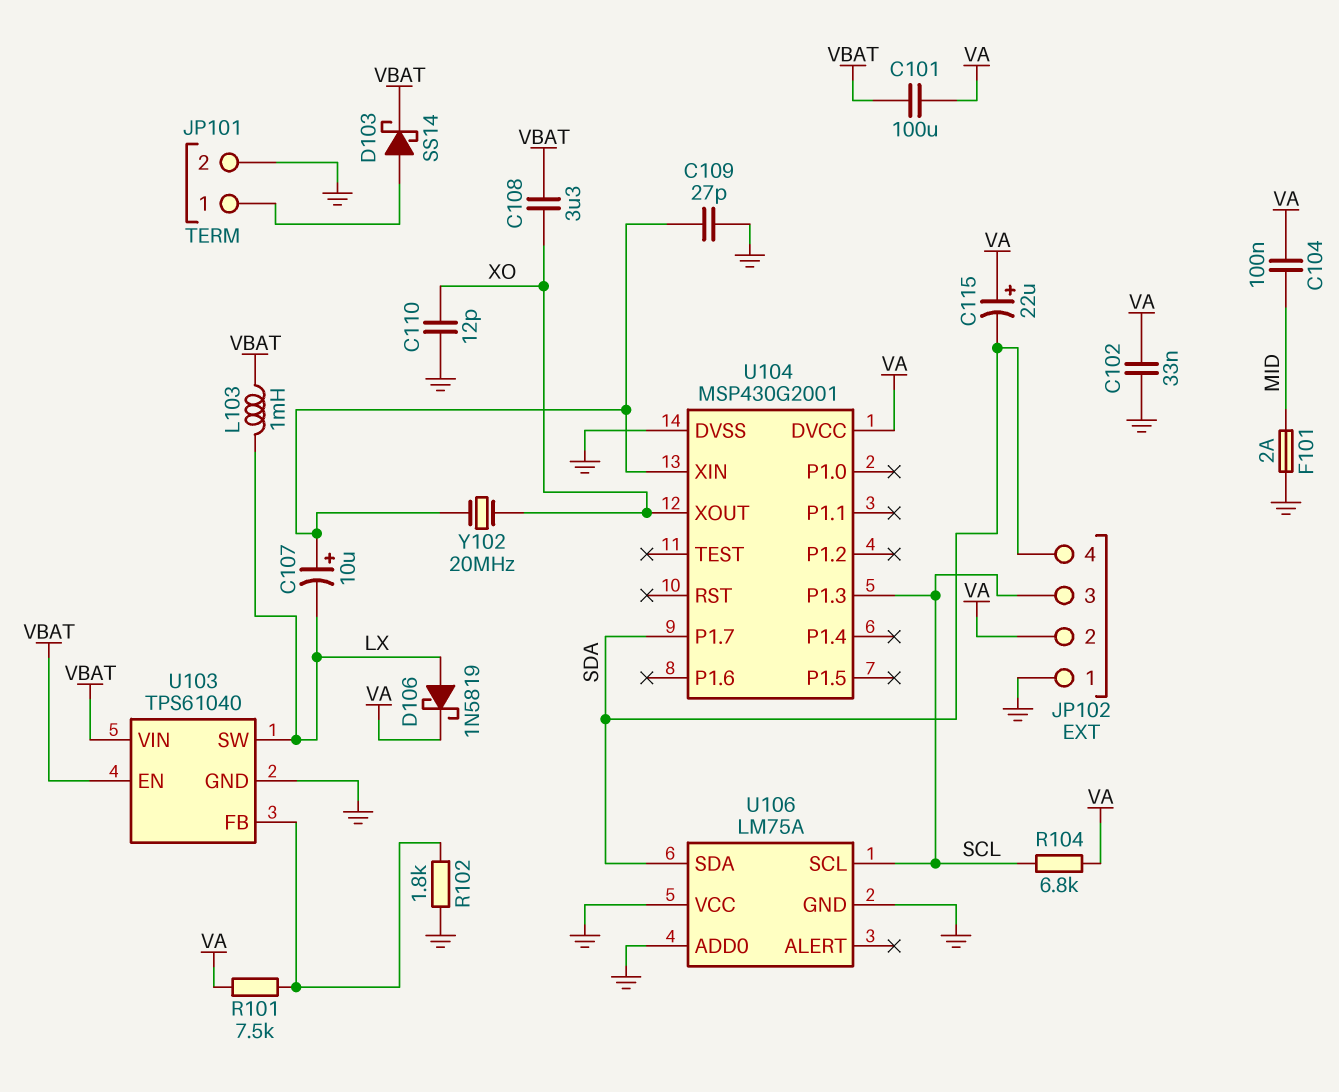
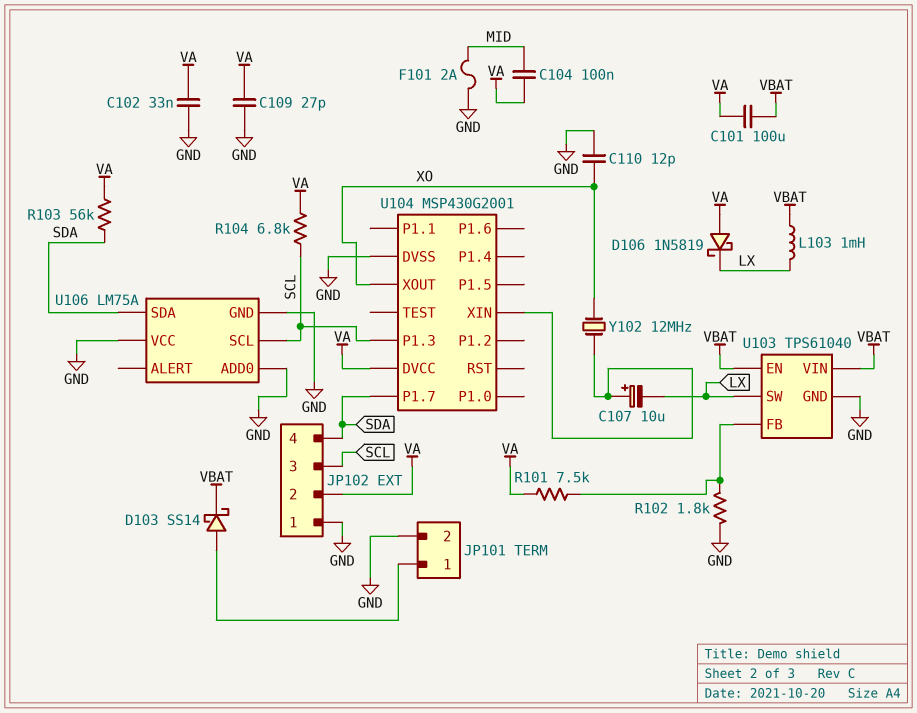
C108: 3.3uF (VBAT, XO) -> none
C109: 27pF (GND, U104/XIN) -> 27pF (GND, VA)
C115: 22uF (plus VA, minus SDA) -> none
D106: schottky 1N5819 (A LX, K VA) -> schottky 1N5819 (A VA, K LX)
R103: none -> 56k (SDA, VA)
Y102: 20MHz (U104/XIN, XO) -> 12MHz (U104/XIN, XO)

